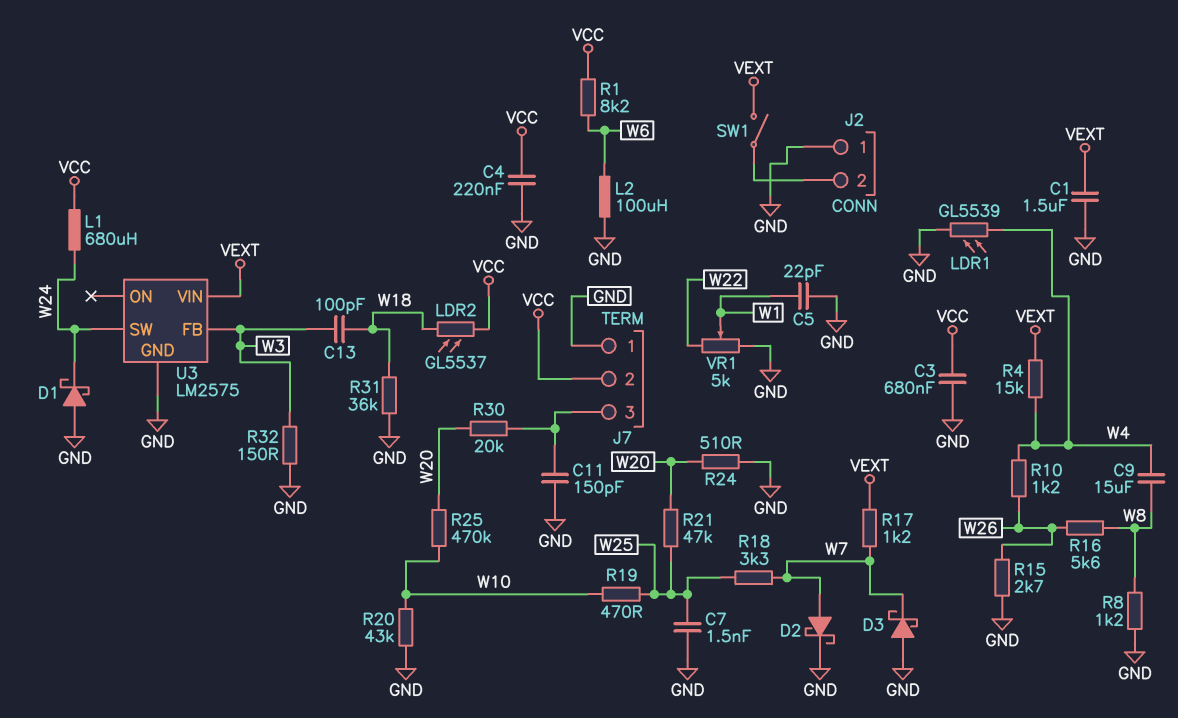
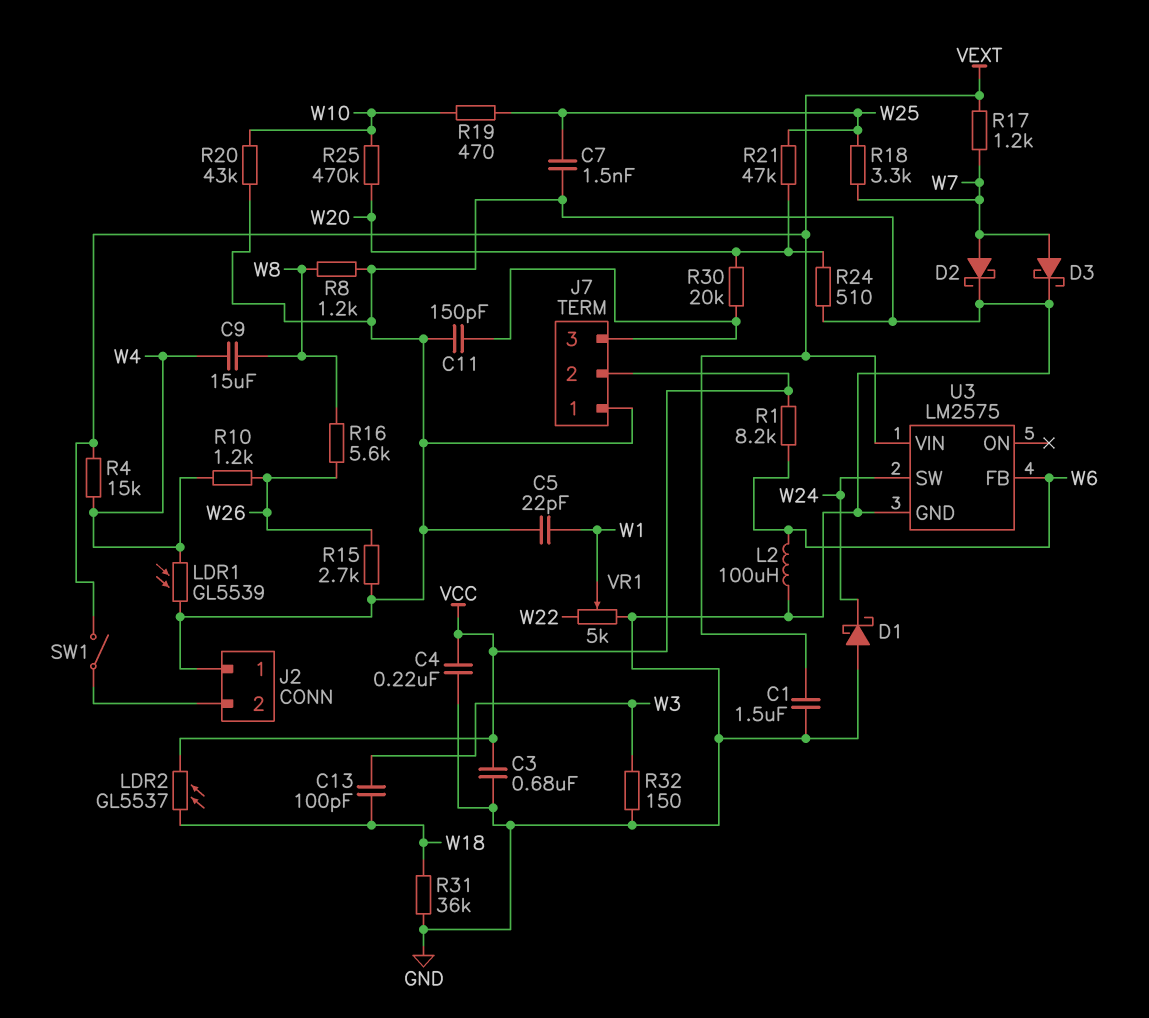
D3: schottky (A GND, K W7) -> schottky (A W7, K GND)
L1: 680uH (VCC, W24) -> none
U3 pin FB: W3 -> W6

